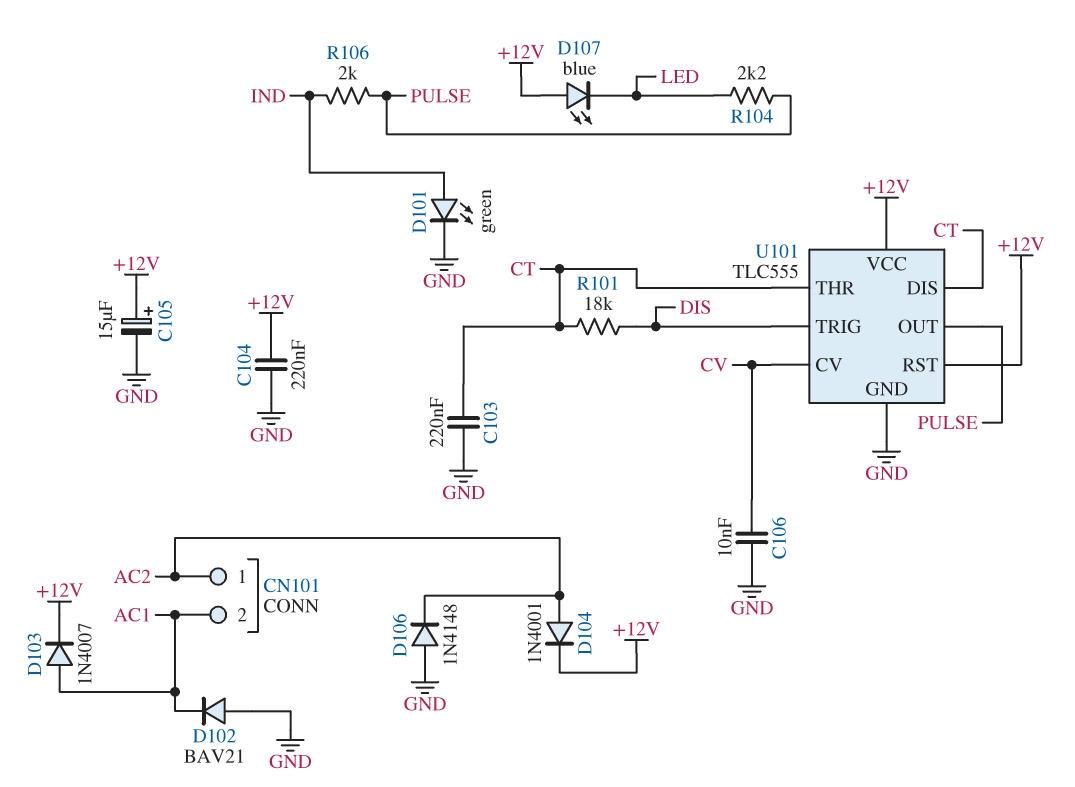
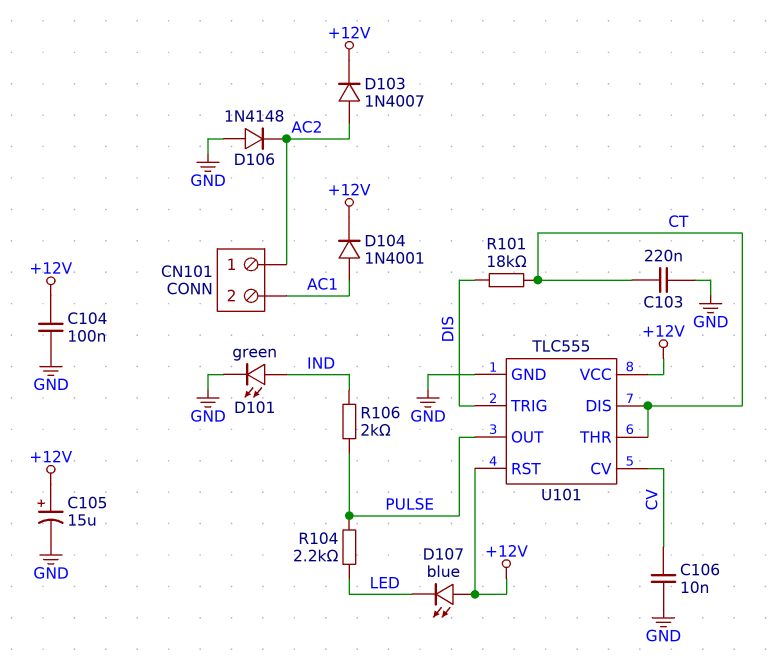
C104: 220nF (+12V, GND) -> 100nF (+12V, GND)
D102: diode BAV21 (A GND, K AC1) -> none
D103: diode 1N4007 (A AC1, K +12V) -> diode 1N4007 (A AC2, K +12V)
D104: diode 1N4001 (A AC2, K +12V) -> diode 1N4001 (A AC1, K +12V)

